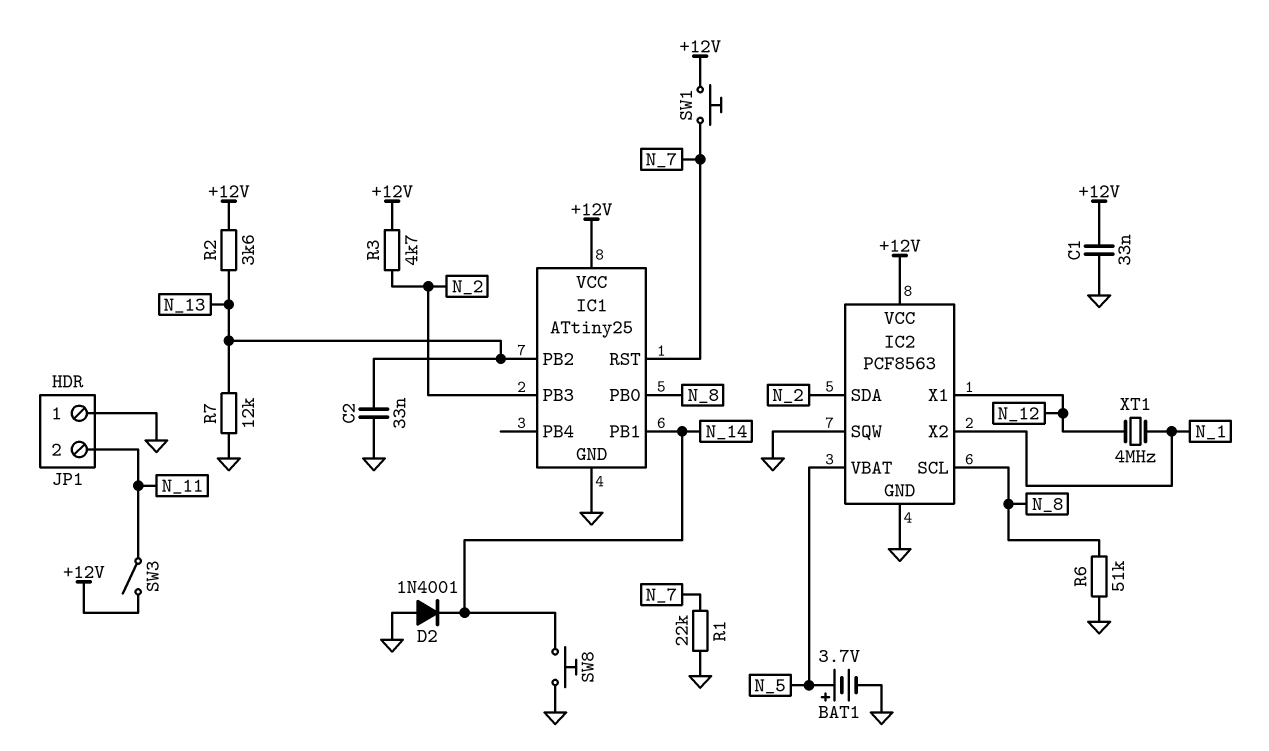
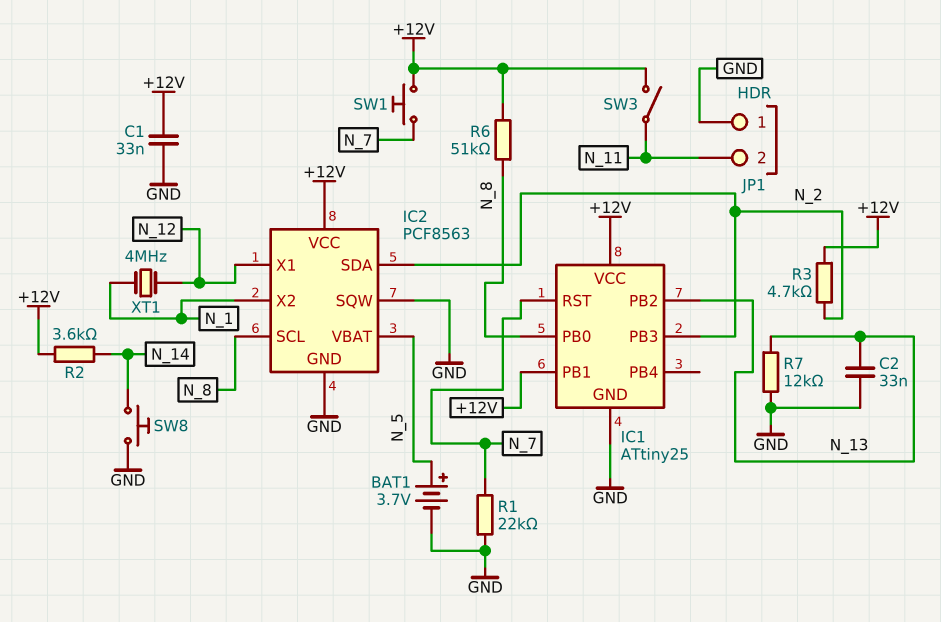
D2: diode 1N4001 (A GND, K N_14) -> none
IC1 pin PB1: N_14 -> +12V
R2: 3.6k (+12V, N_13) -> 3.6k (+12V, N_14)
R6: 51k (GND, N_8) -> 51k (+12V, N_8)

